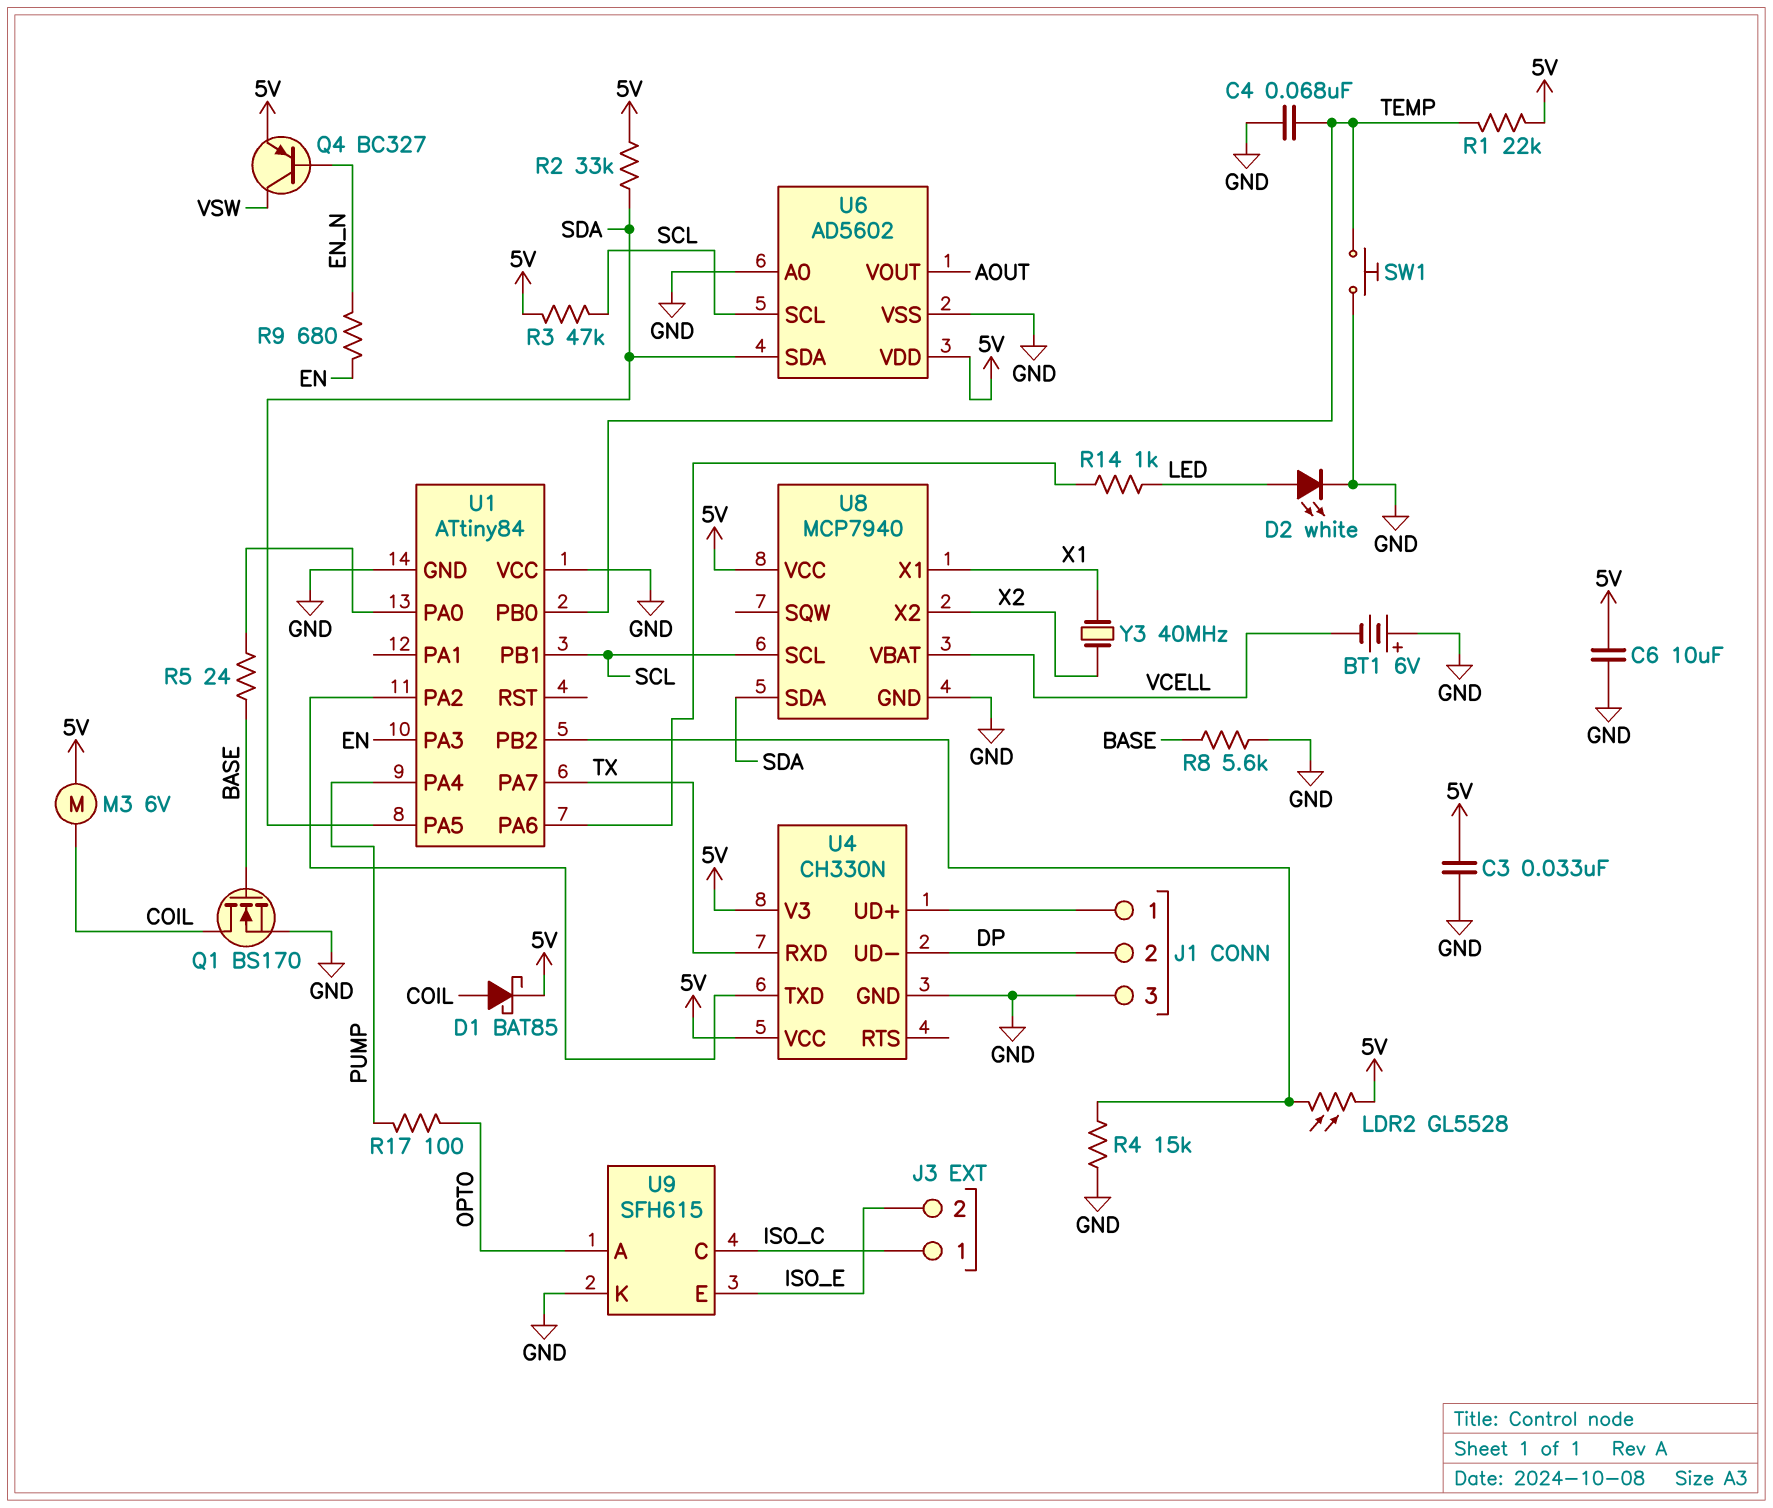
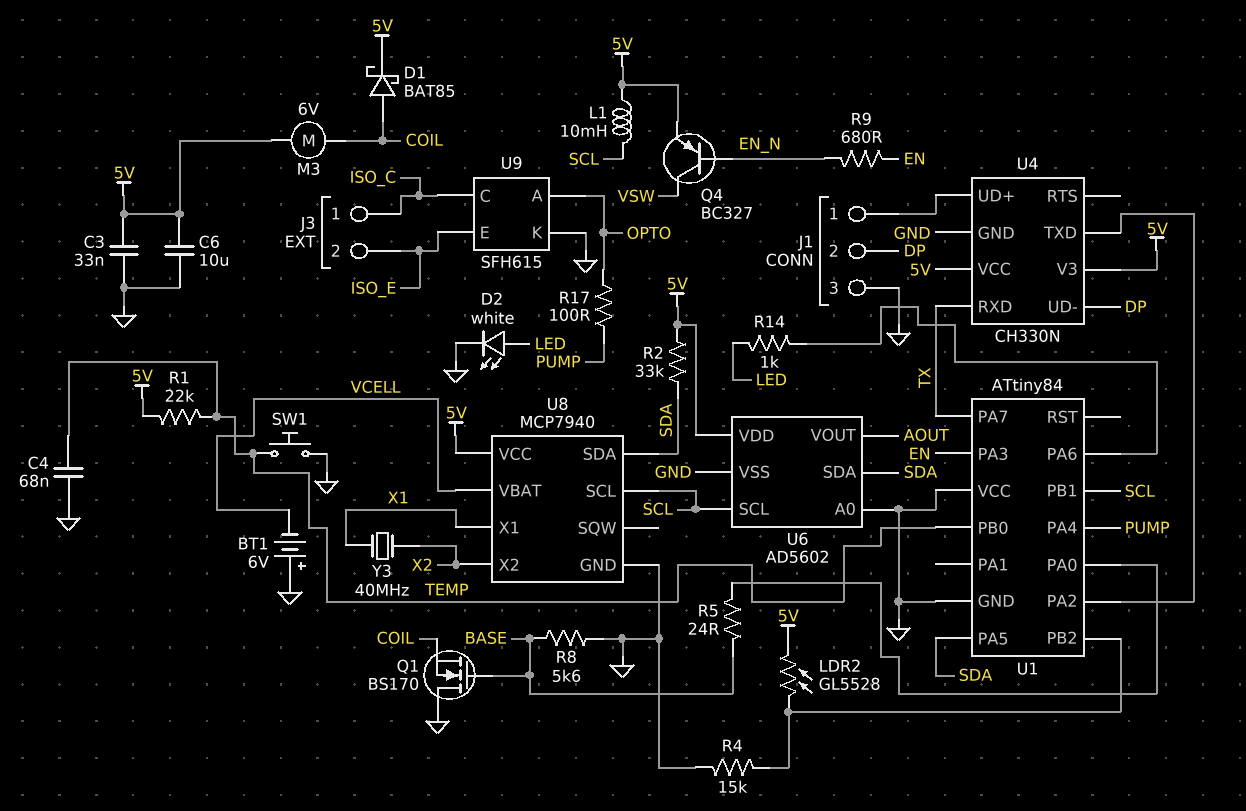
L1: none -> 10mH (5V, SCL)
Q1: NMOS BS170 (G BASE, D COIL, S GND) -> NMOS BS170 (G BASE, D GND, S COIL)
R3: 47k (5V, SCL) -> none

